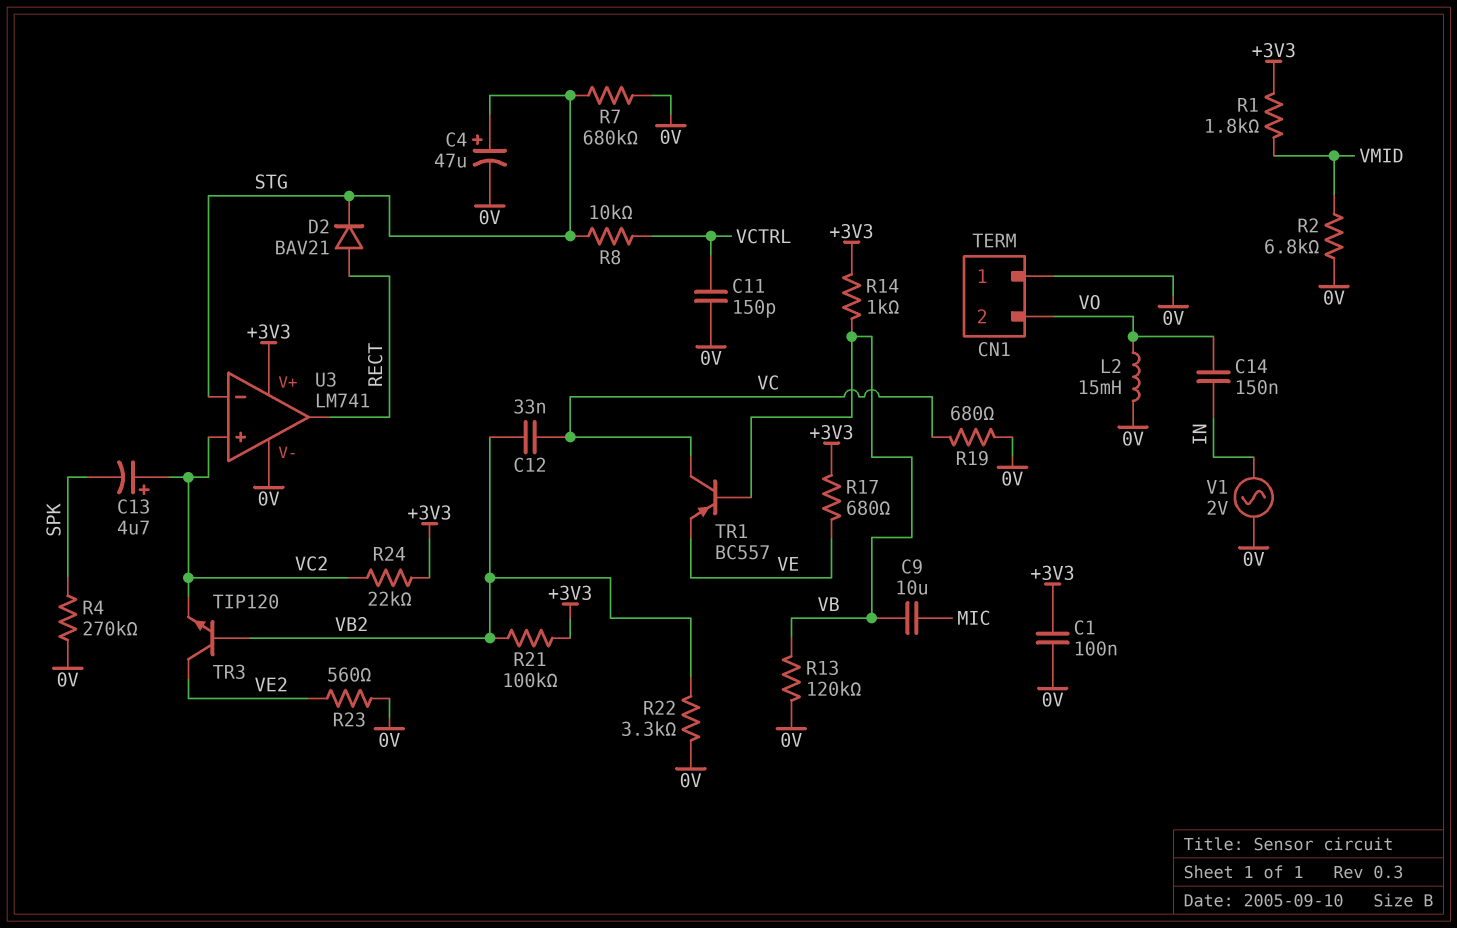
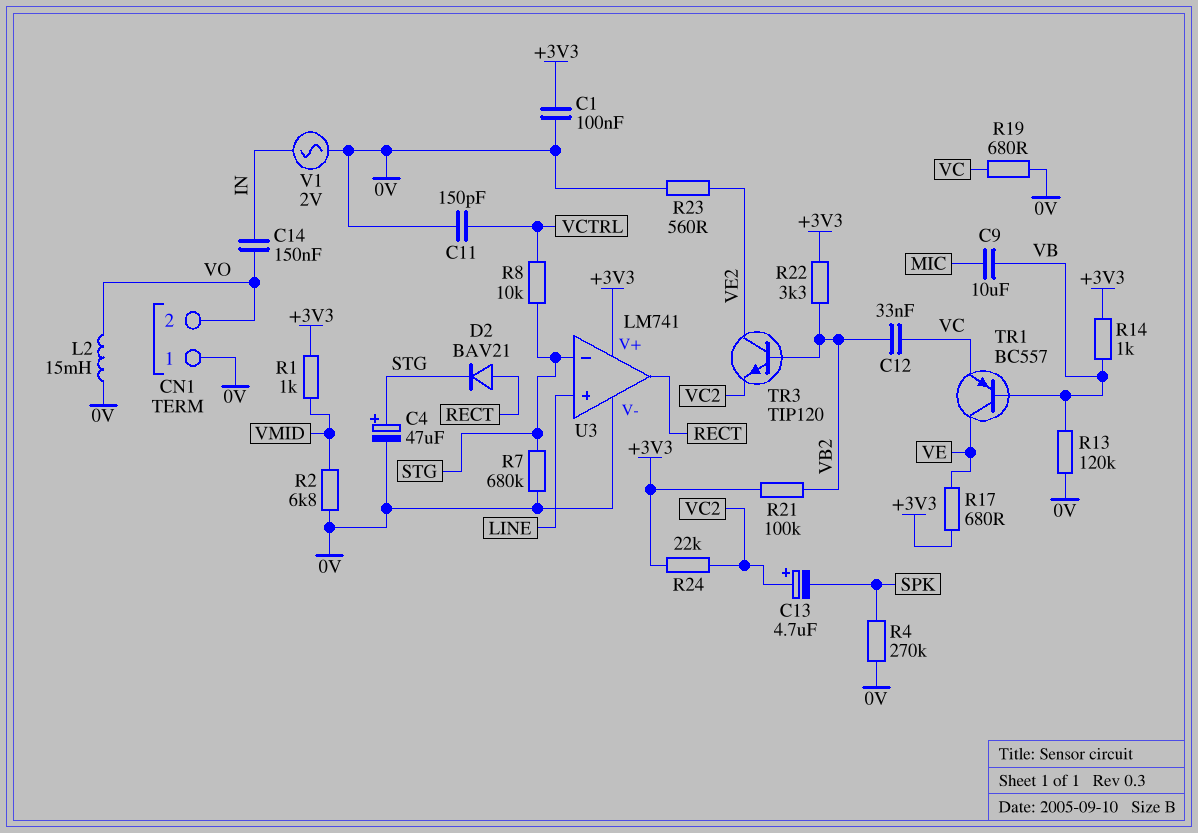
R1: 1.8k (+3V3, VMID) -> 1k (+3V3, VMID)
R22: 3.3k (0V, VB2) -> 3.3k (+3V3, VB2)
TR1: PNP BC557 (B VB, C VC, E VE) -> PNP BC557 (B VB, C VE, E VC)
U3 pin in+: VC2 -> LINE

